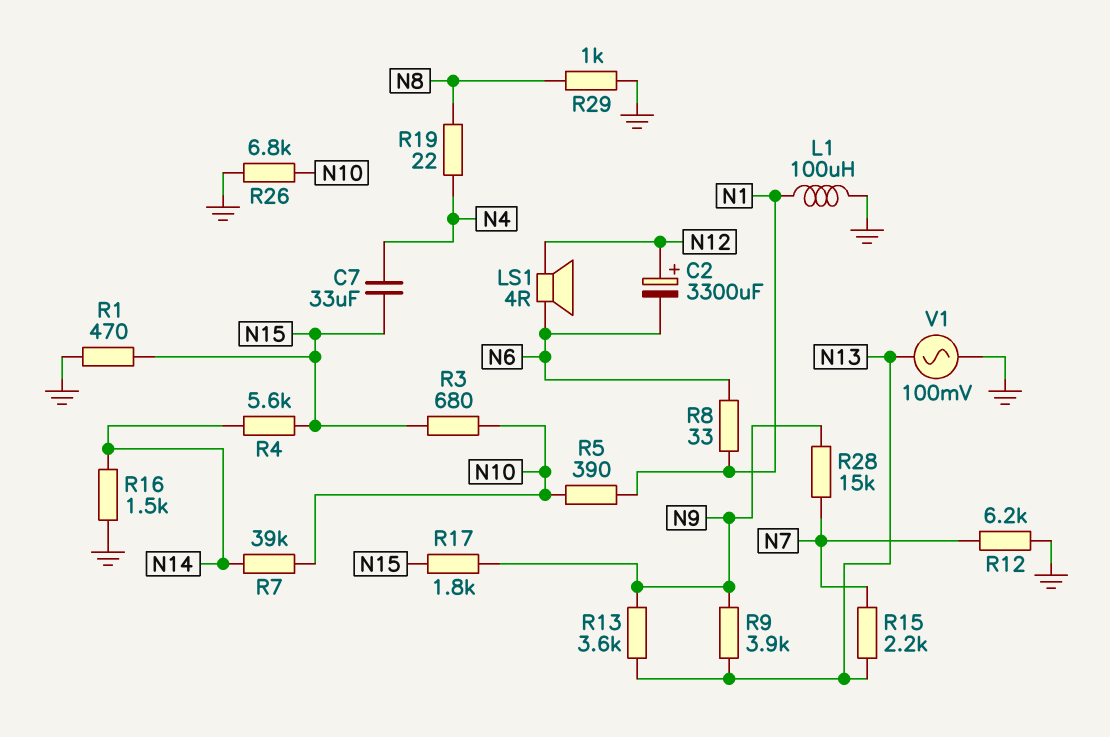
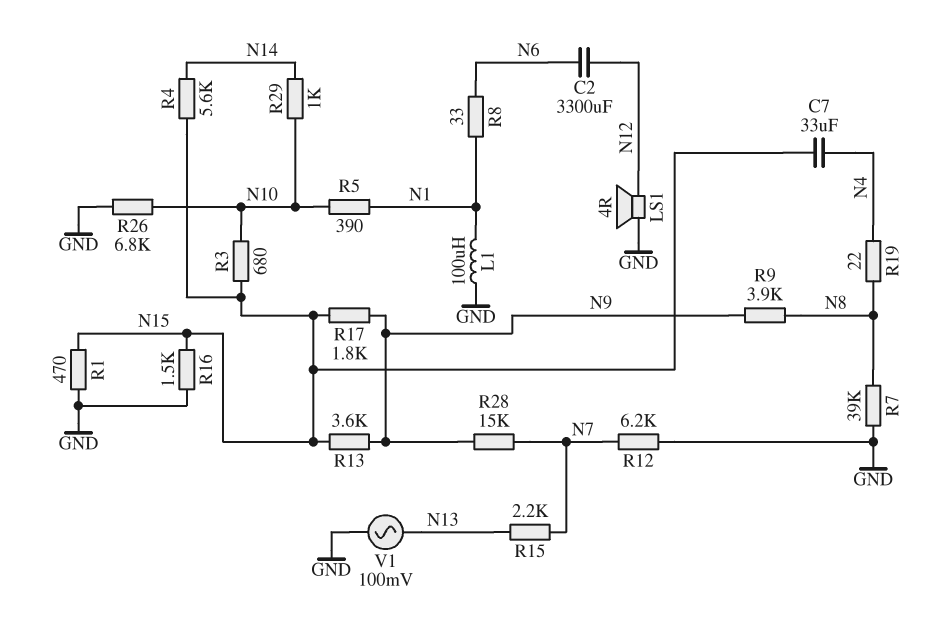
C2: 3300uF (plus N12, minus N6) -> 3300uF (N6, N12)
LS1: speaker 4R (N6, N12) -> speaker 4R (GND, N12)
R7: 39k (N10, N14) -> 39k (GND, N8)
R9: 3.9k (N9, N13) -> 3.9k (N8, N9)
R13: 3.6k (N9, N13) -> 3.6k (N9, N15)
R16: 1.5k (GND, N14) -> 1.5k (GND, N15)
R29: 1k (GND, N8) -> 1k (N10, N14)

